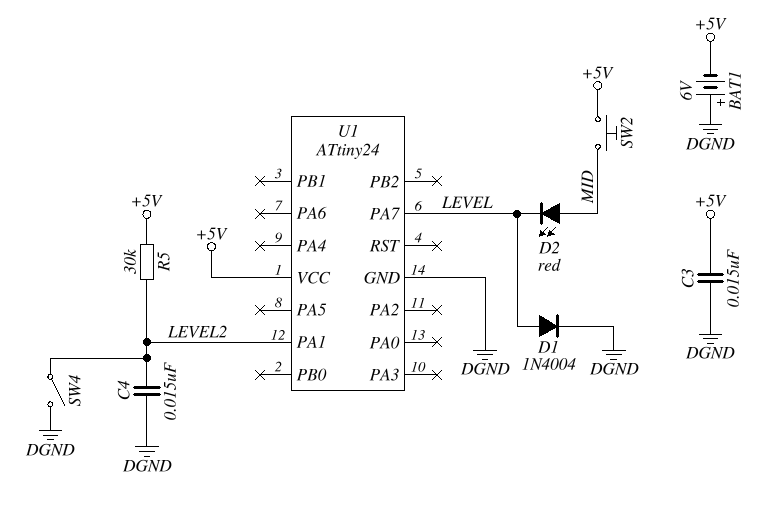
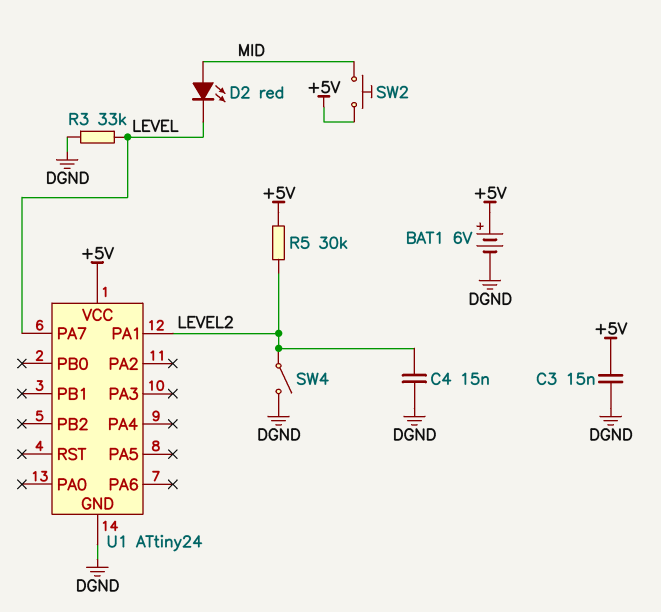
BAT1: 6V (plus DGND, minus +5V) -> 6V (plus +5V, minus DGND)
D1: diode 1N4004 (A LEVEL, K DGND) -> none
R3: none -> 33k (DGND, LEVEL)

